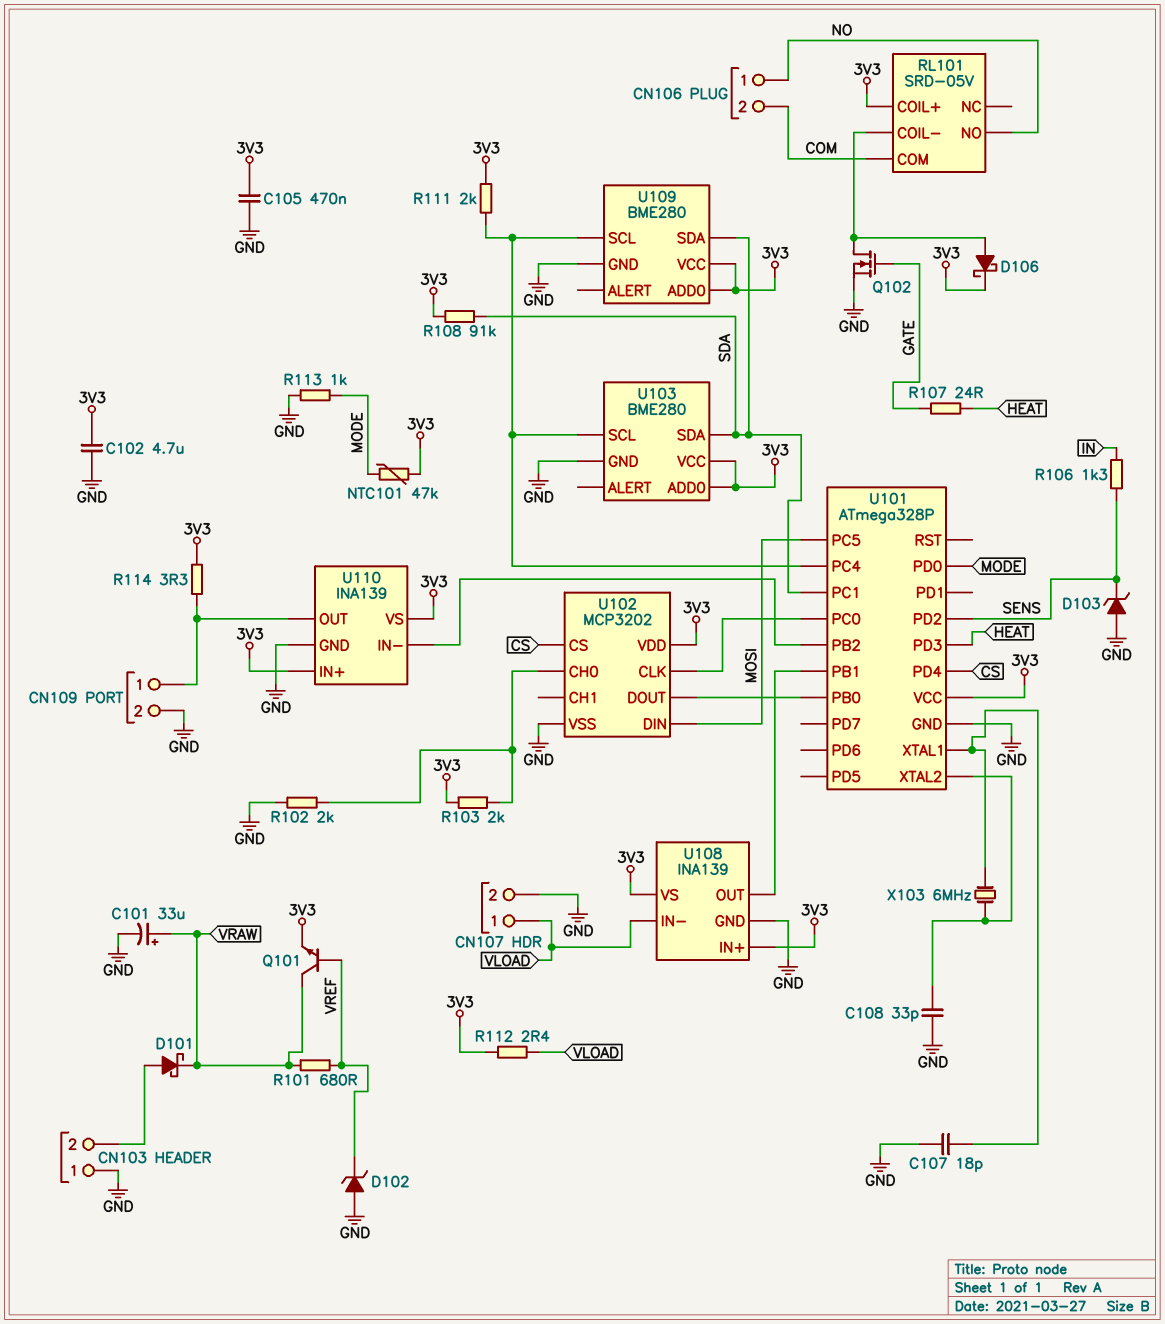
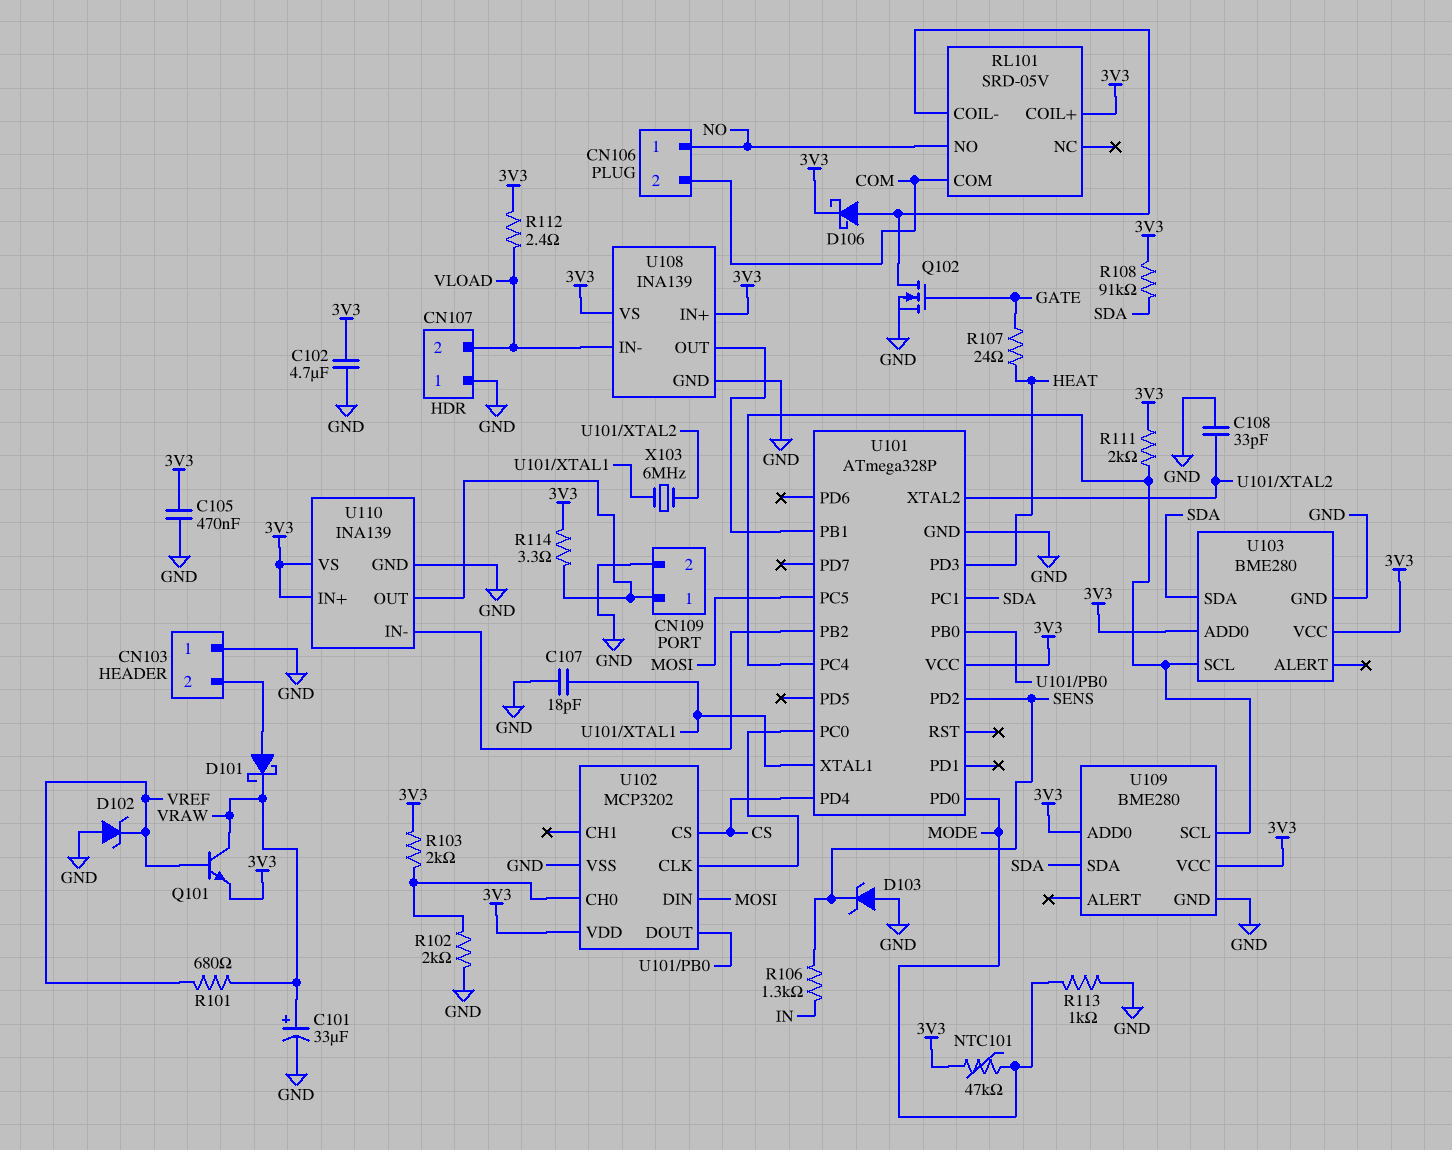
CN107 pin 1: VLOAD -> GND
CN107 pin 2: GND -> VLOAD

